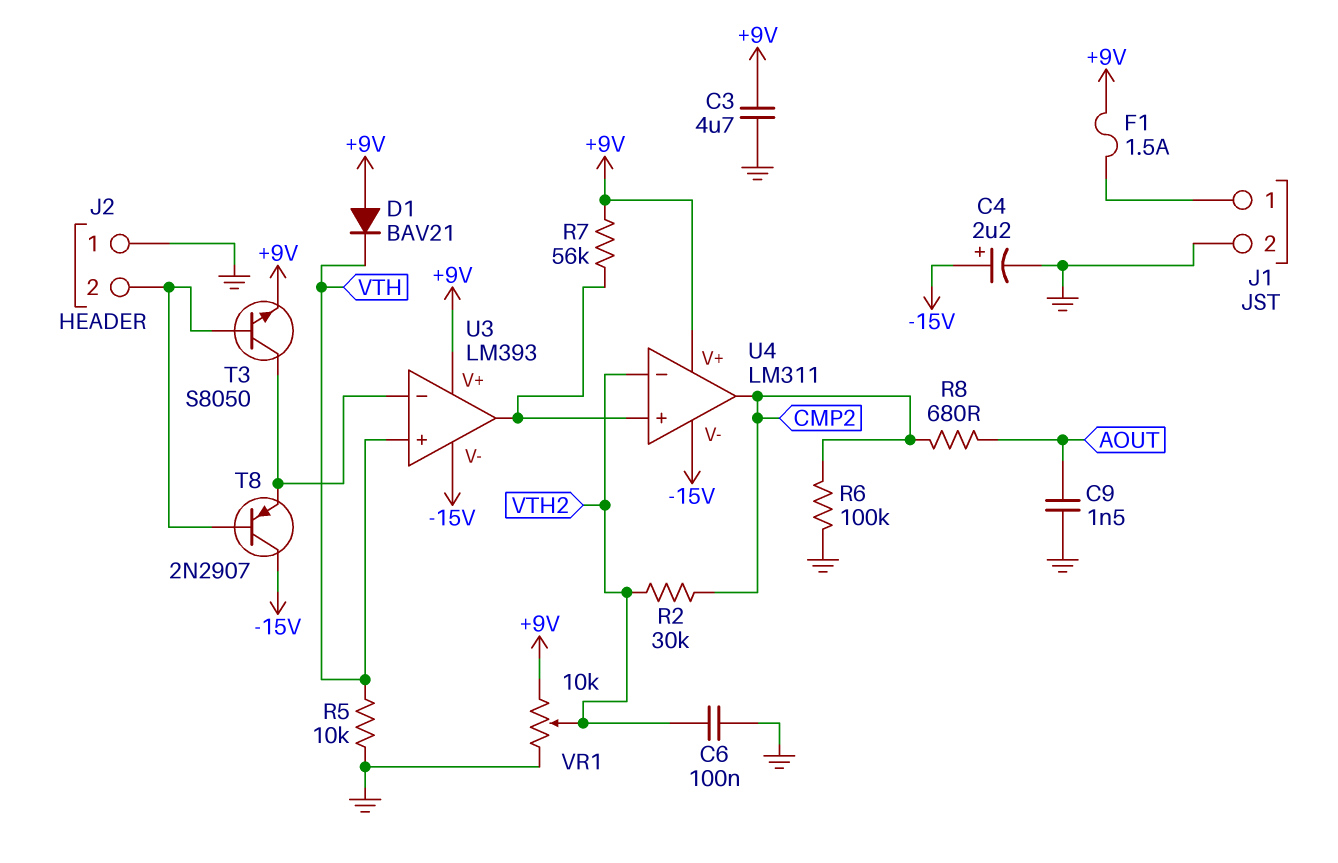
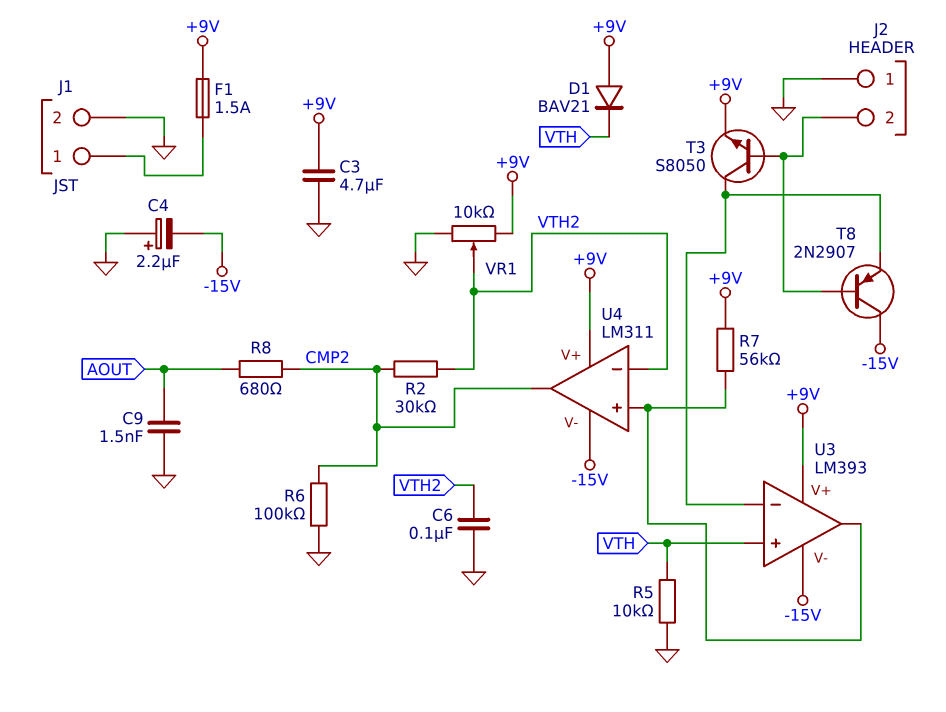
C4: 2.2uF (plus -15V, minus GND) -> 2.2uF (plus GND, minus -15V)

